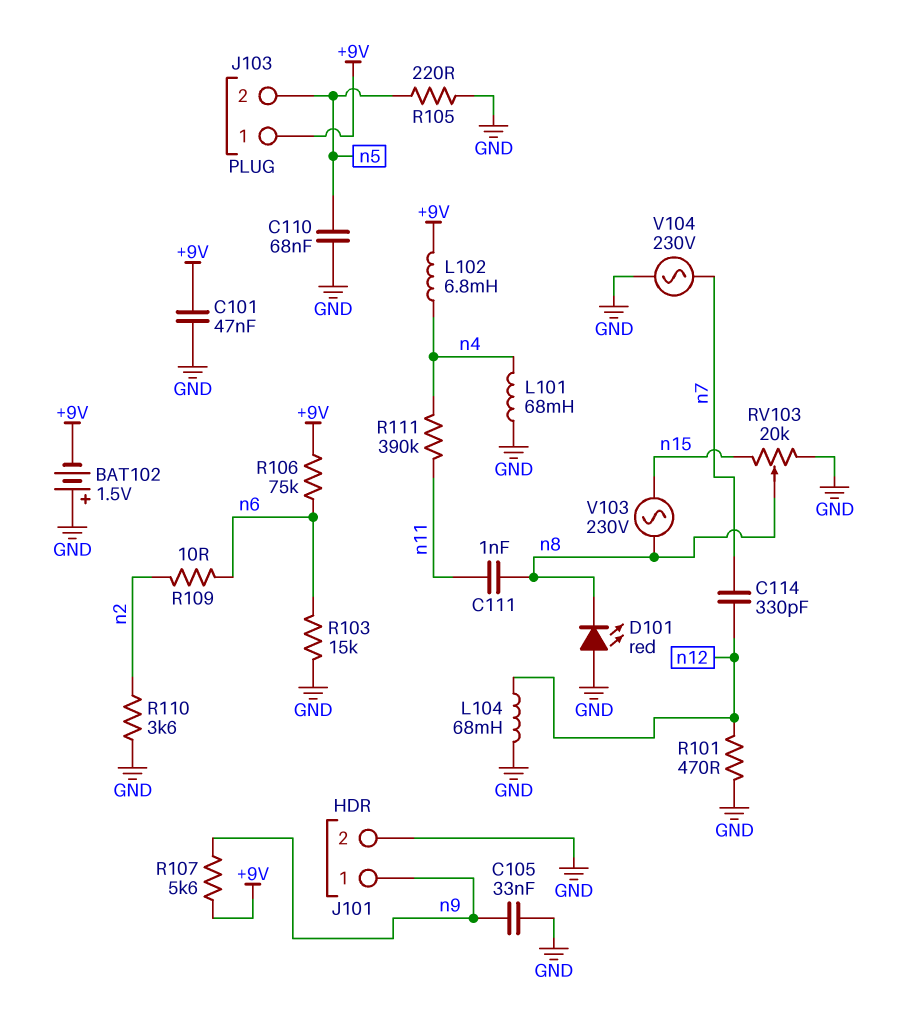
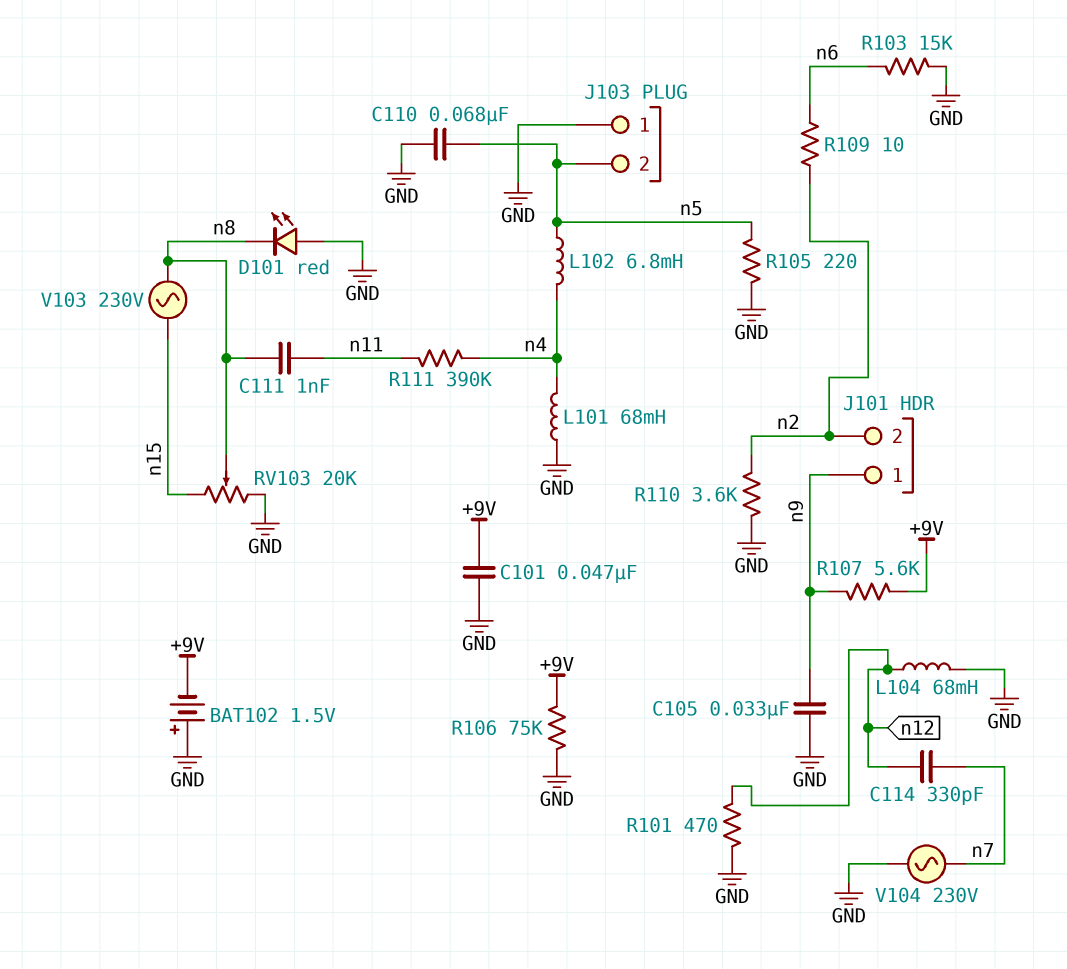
J101 pin 2: GND -> n2
J103 pin 1: +9V -> GND
L102: 6.8mH (+9V, n4) -> 6.8mH (n4, n5)
R106: 75k (+9V, n6) -> 75k (+9V, GND)

